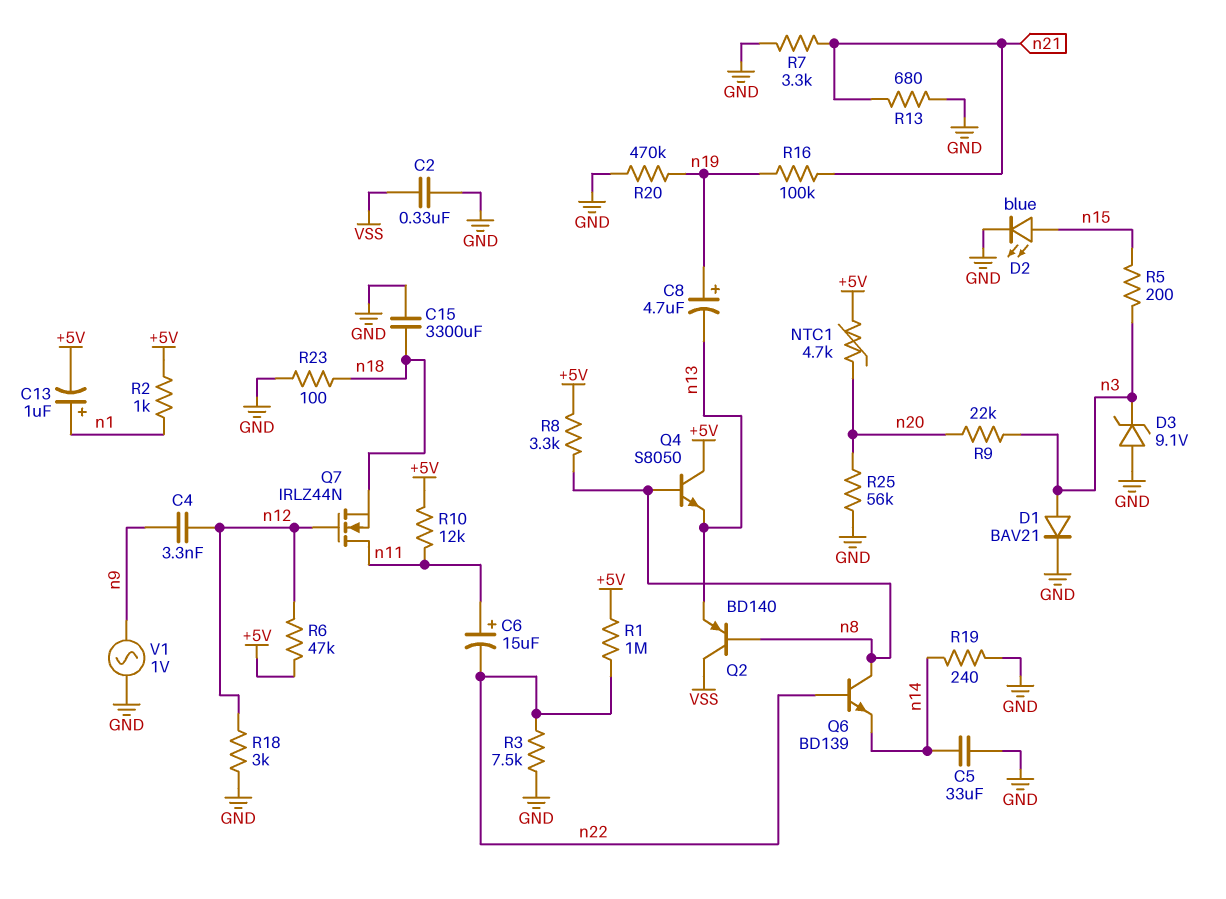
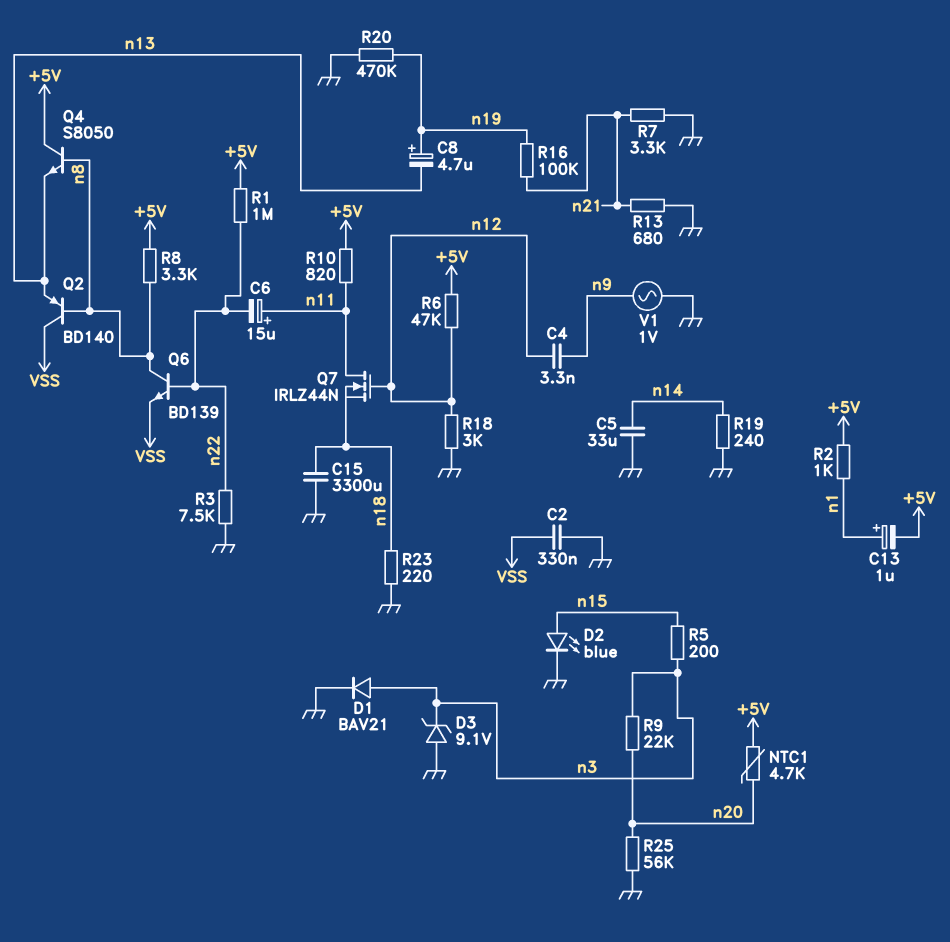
Q6: NPN BD139 (B n22, C n8, E n14) -> NPN BD139 (B n22, C n8, E VSS)
R10: 12k (+5V, n11) -> 820 (+5V, n11)
R23: 100 (GND, n18) -> 220 (GND, n18)

